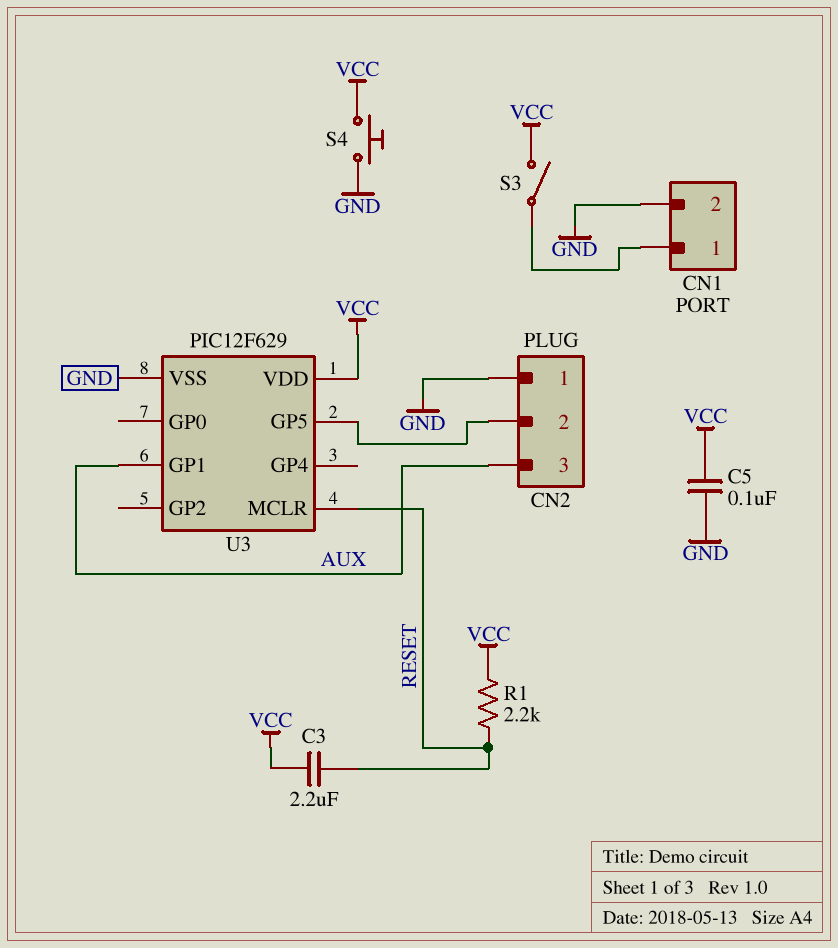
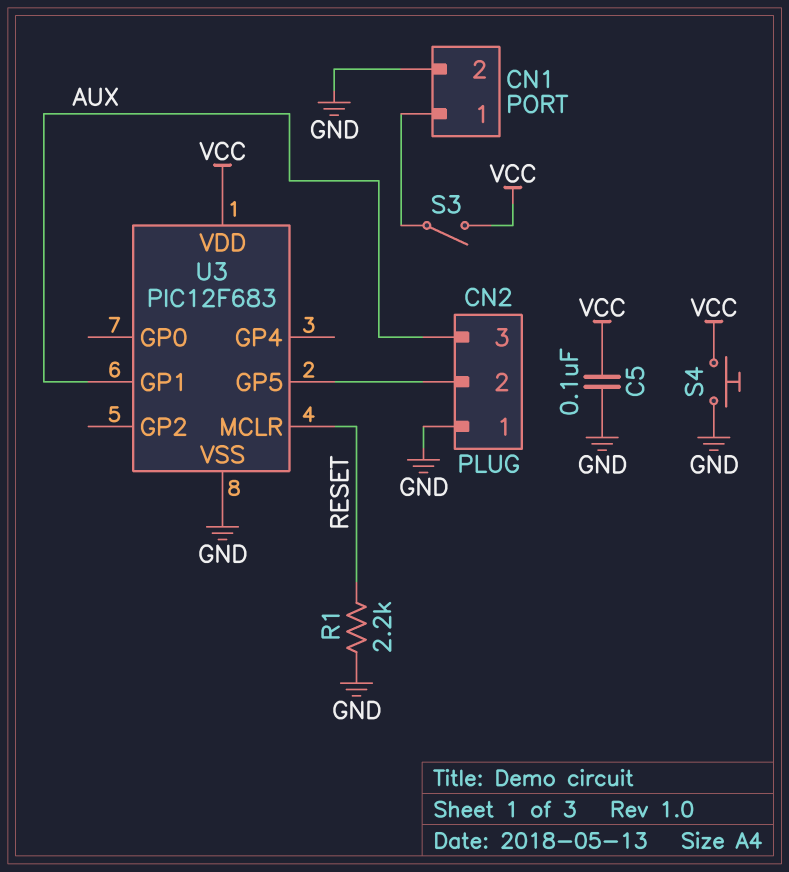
C3: 2.2uF (RESET, VCC) -> none
R1: 2.2k (RESET, VCC) -> 2.2k (GND, RESET)
U3: PIC12F629 -> PIC12F683

